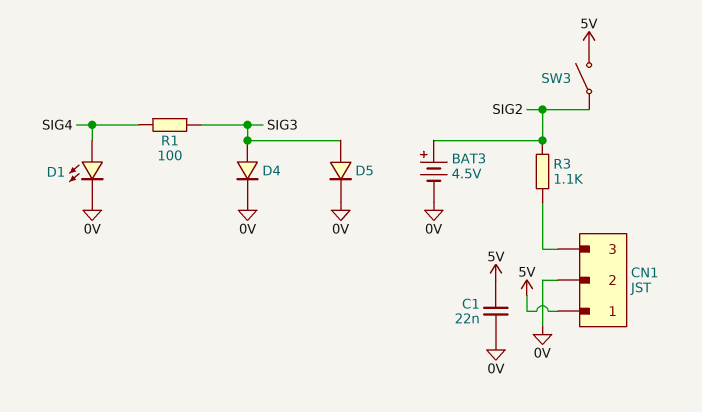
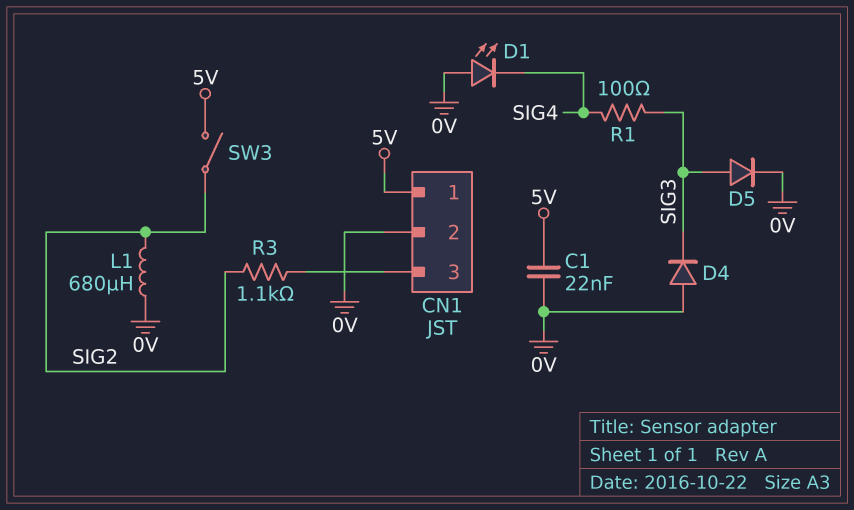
BAT3: 4.5V (plus SIG2, minus 0V) -> none
D1: LED (A SIG4, K 0V) -> LED (A 0V, K SIG4)
D4: diode (A SIG3, K 0V) -> diode (A 0V, K SIG3)
L1: none -> 680uH (0V, SIG2)

